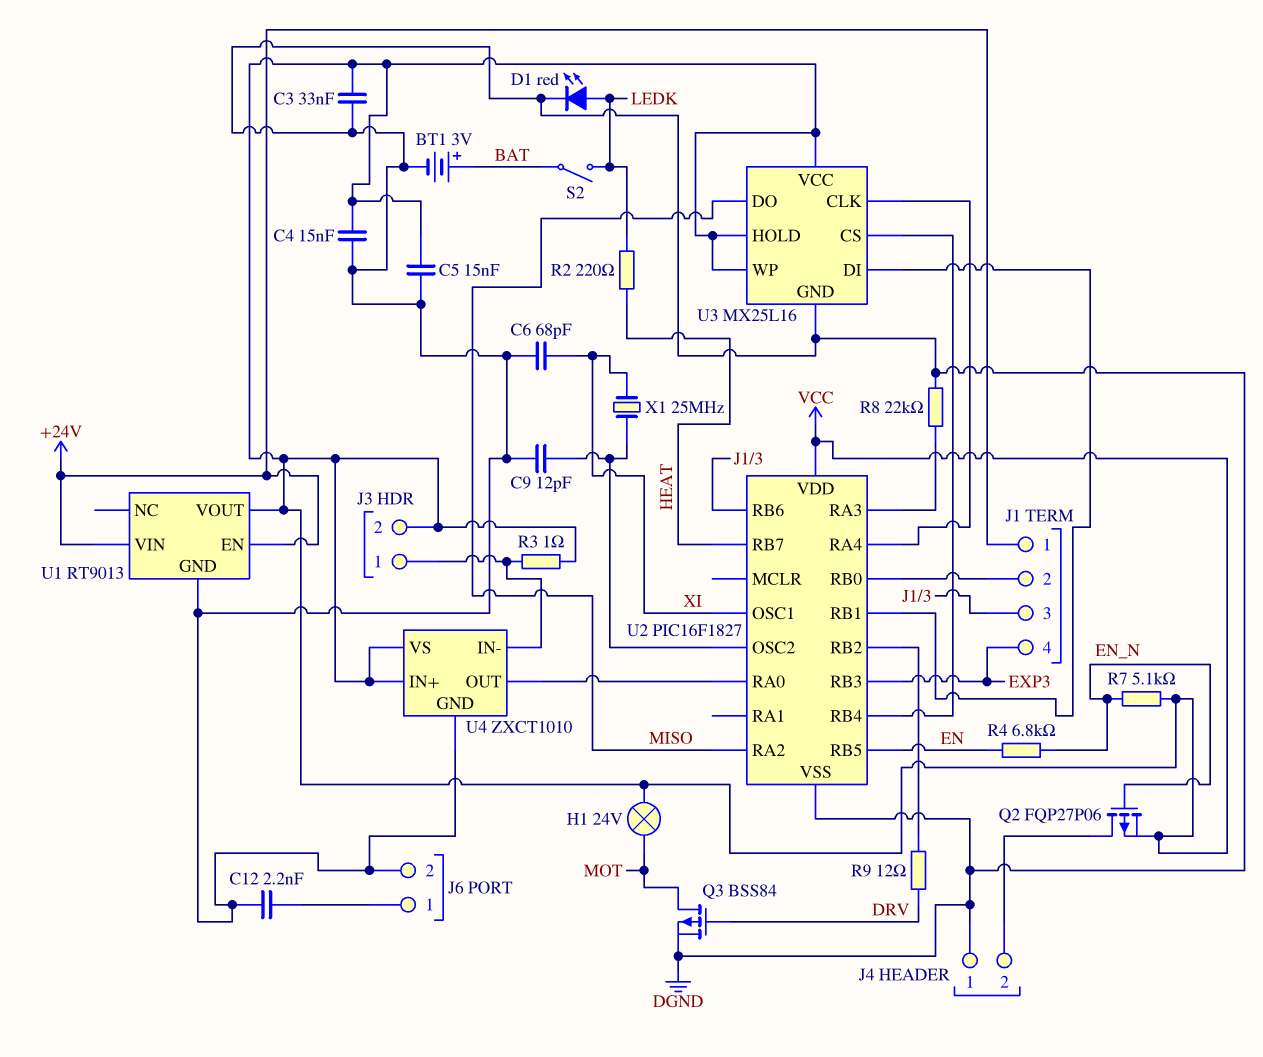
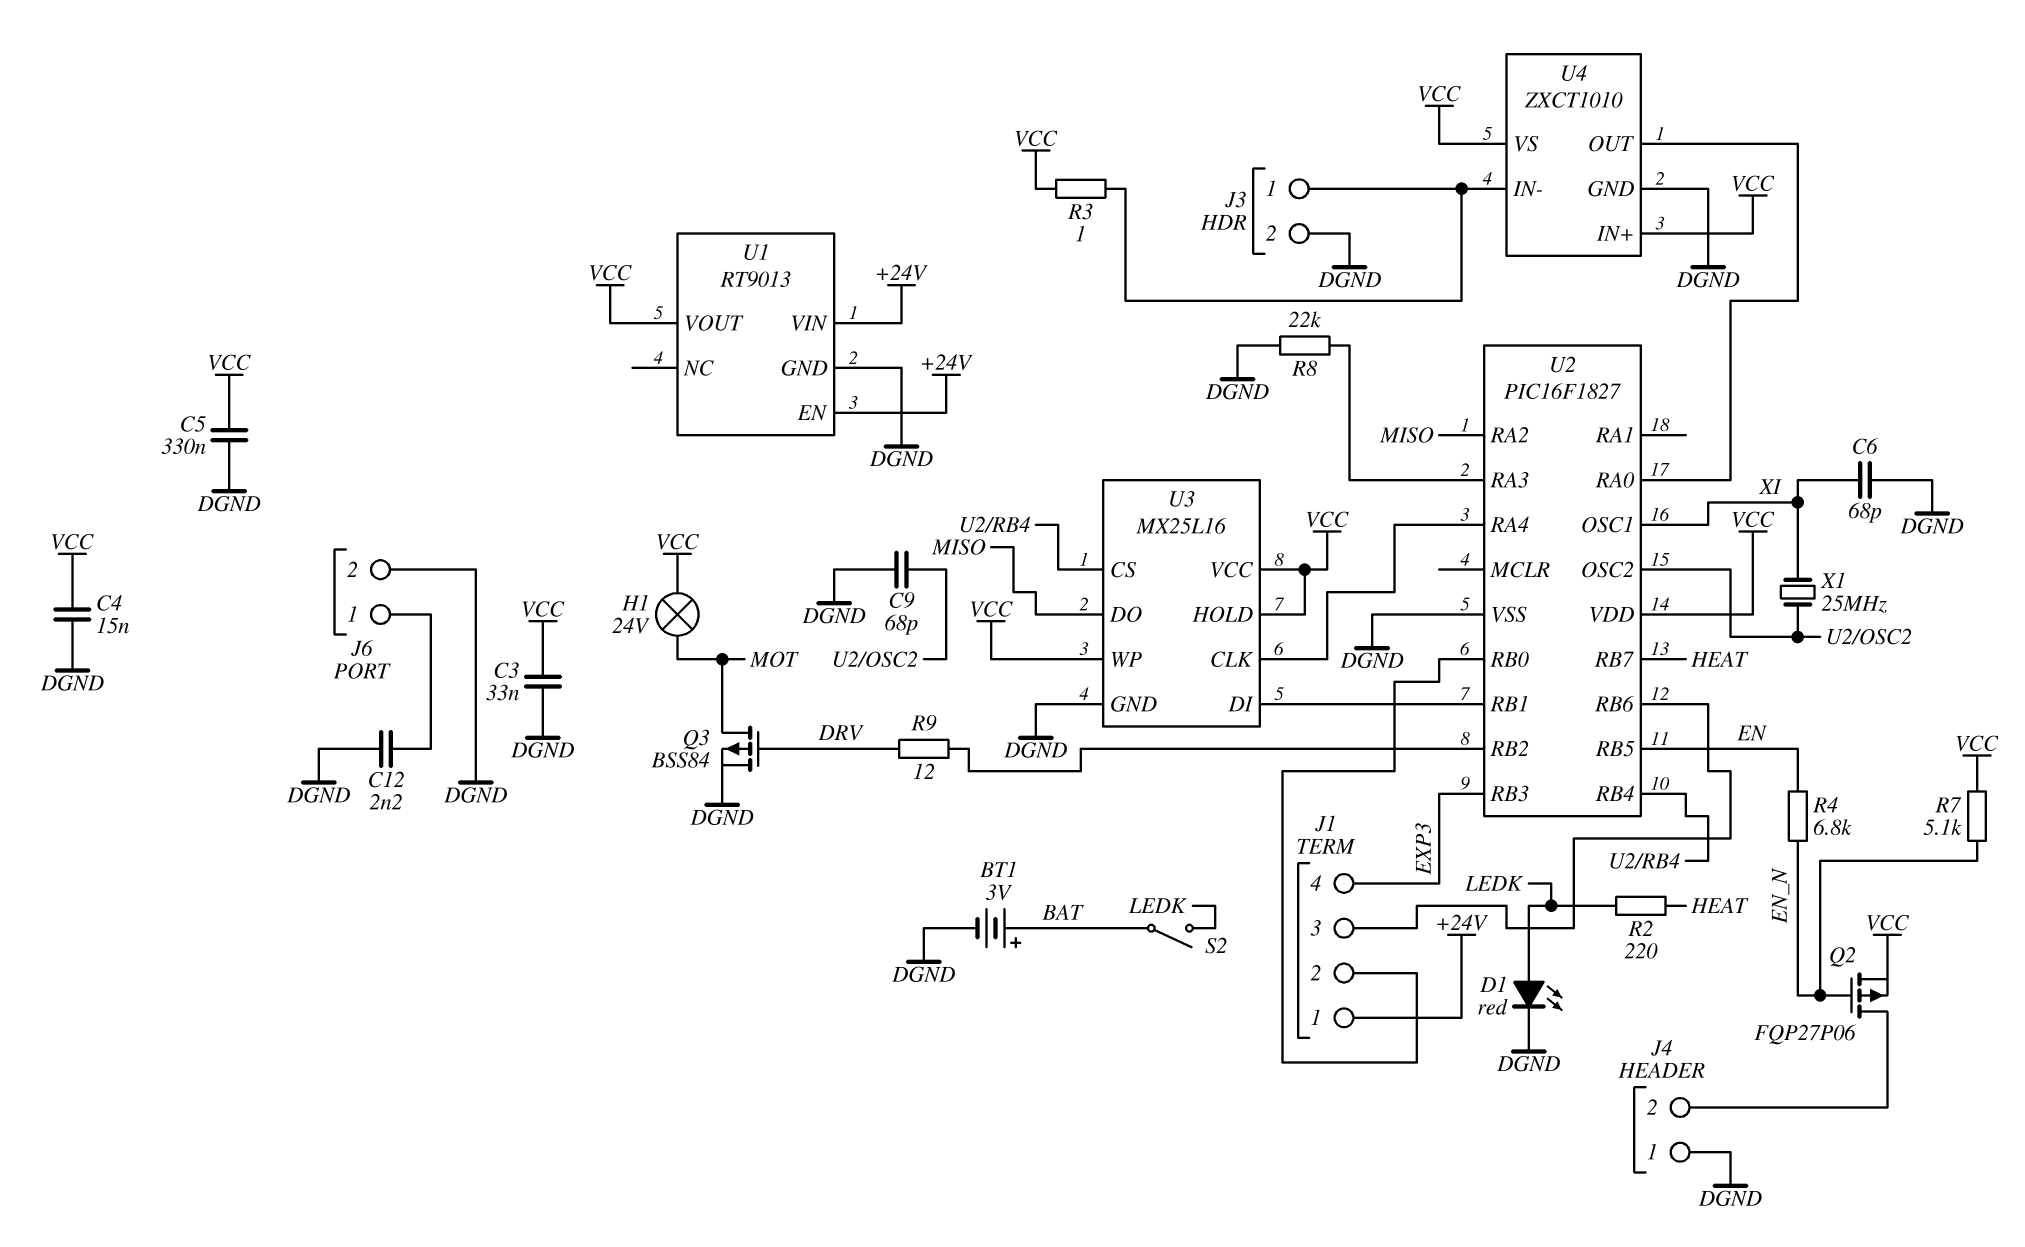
C5: 15nF (DGND, VCC) -> 330nF (DGND, VCC)
C9: 12pF (DGND, U2/OSC2) -> 68pF (DGND, U2/OSC2)
J3 pin 2: VCC -> DGND

